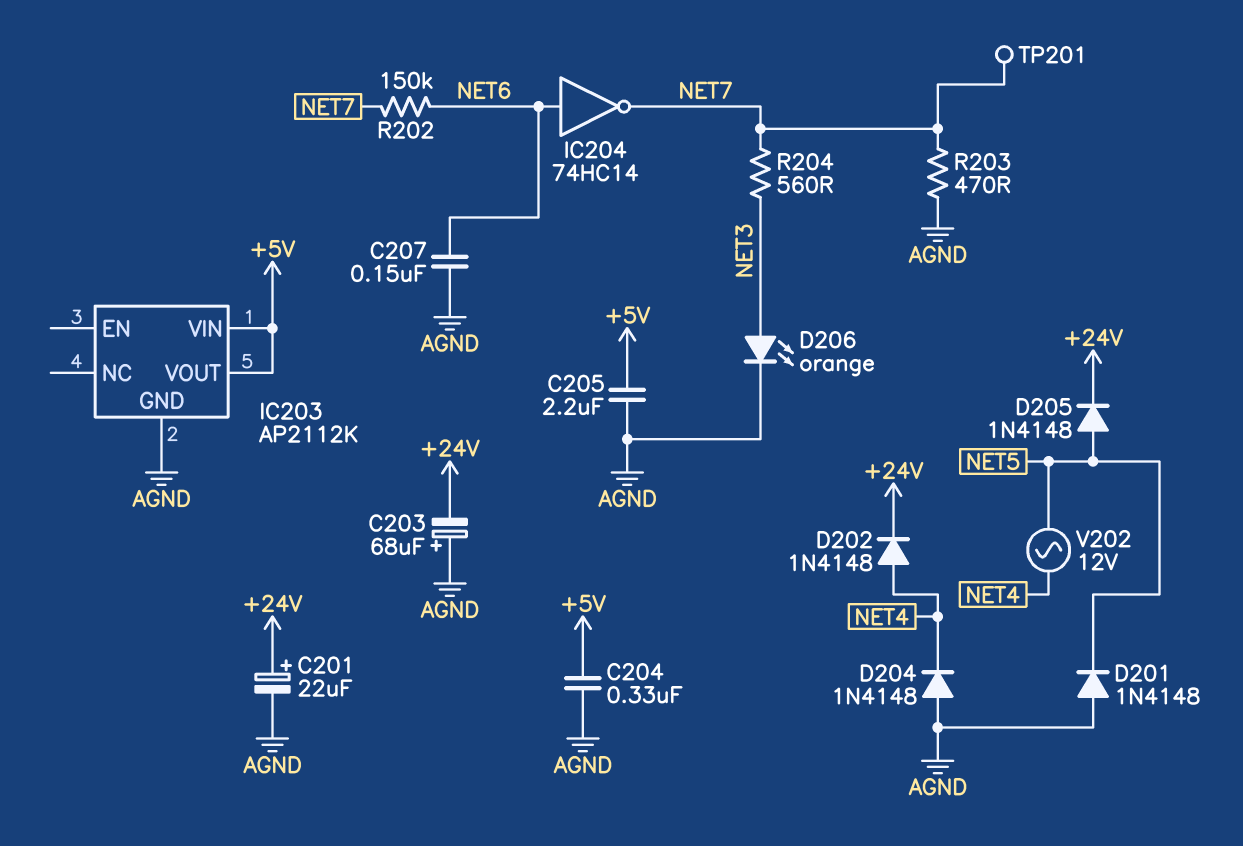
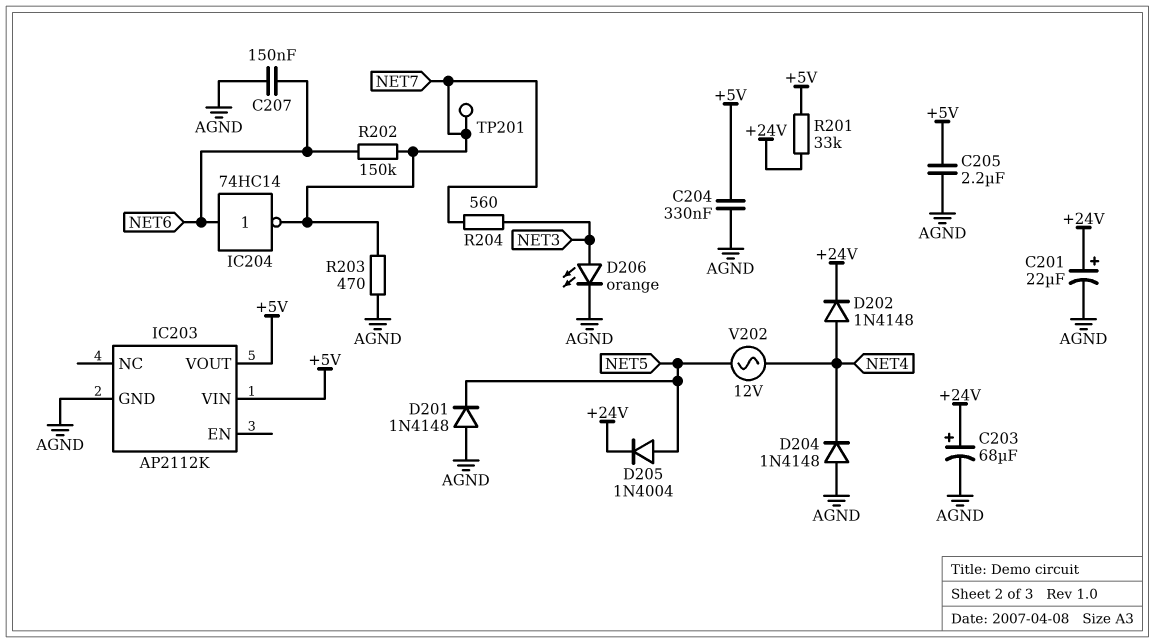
C203: 68uF (plus AGND, minus +24V) -> 68uF (plus +24V, minus AGND)
D205: diode 1N4148 (A NET5, K +24V) -> diode 1N4004 (A NET5, K +24V)
R201: none -> 33k (+5V, +24V)

